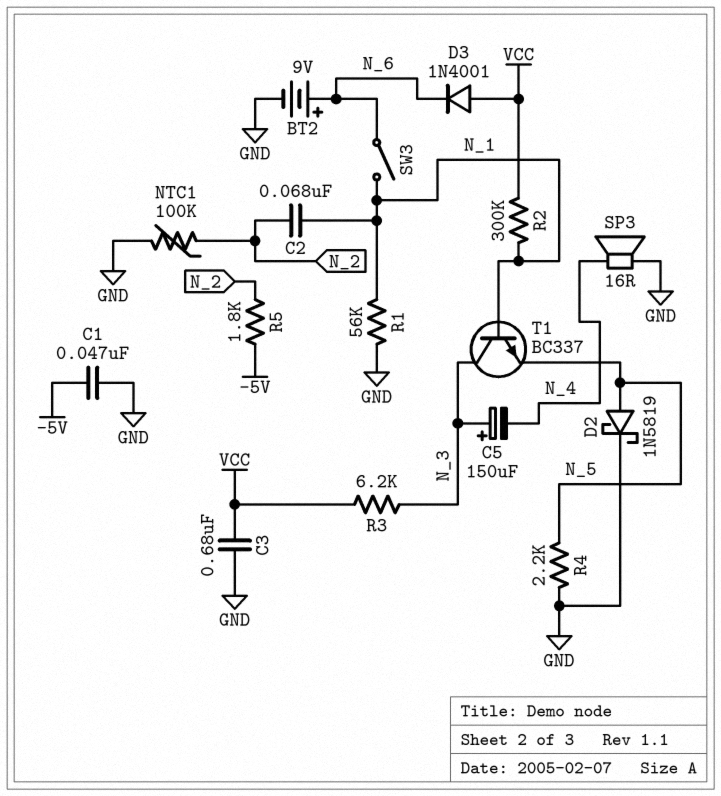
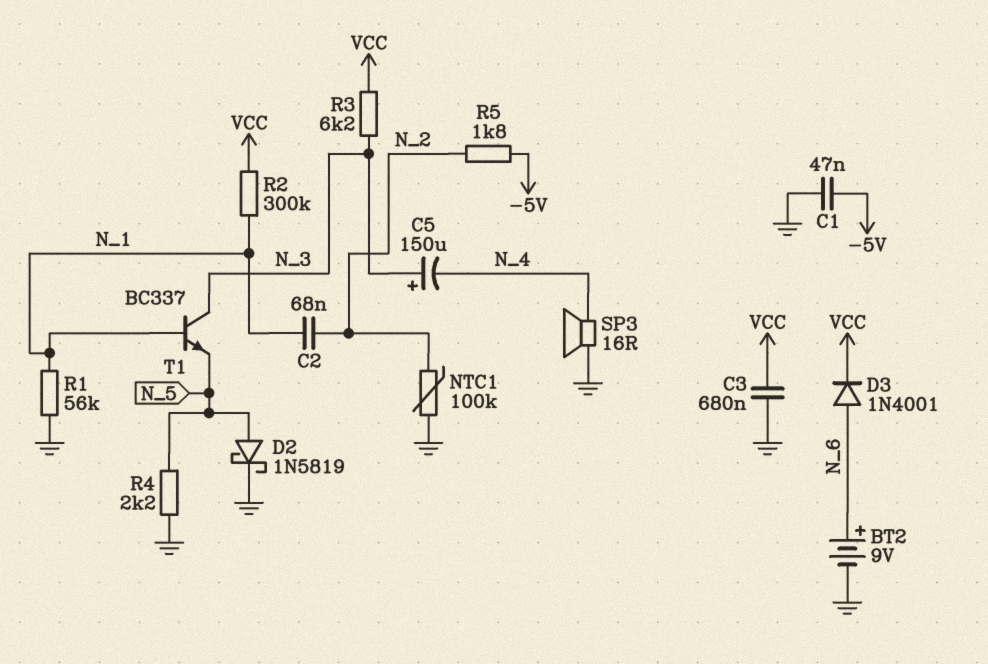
D3: diode 1N4001 (A VCC, K N_6) -> diode 1N4001 (A N_6, K VCC)
SW3: switch (N_1, N_6) -> none

